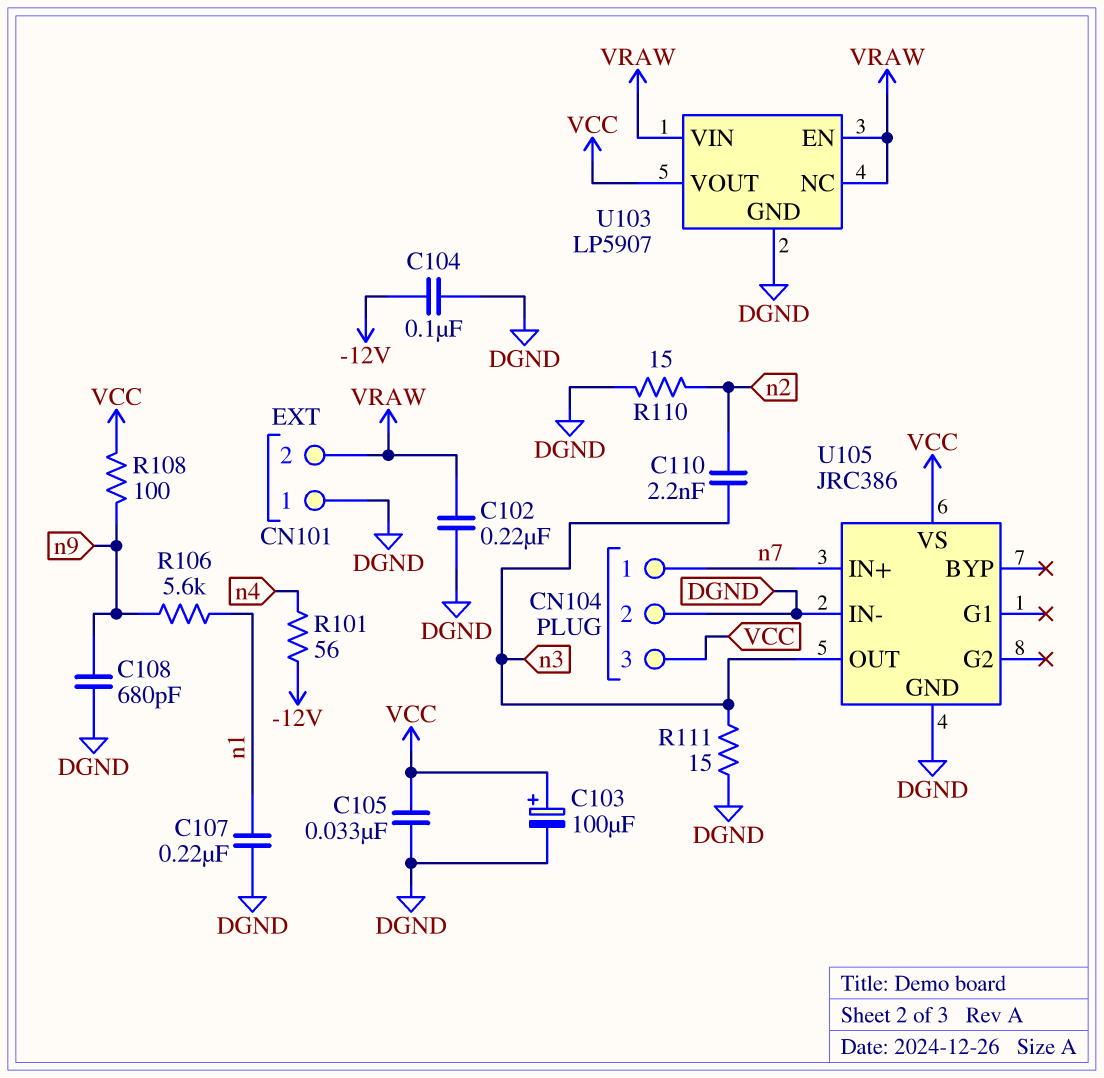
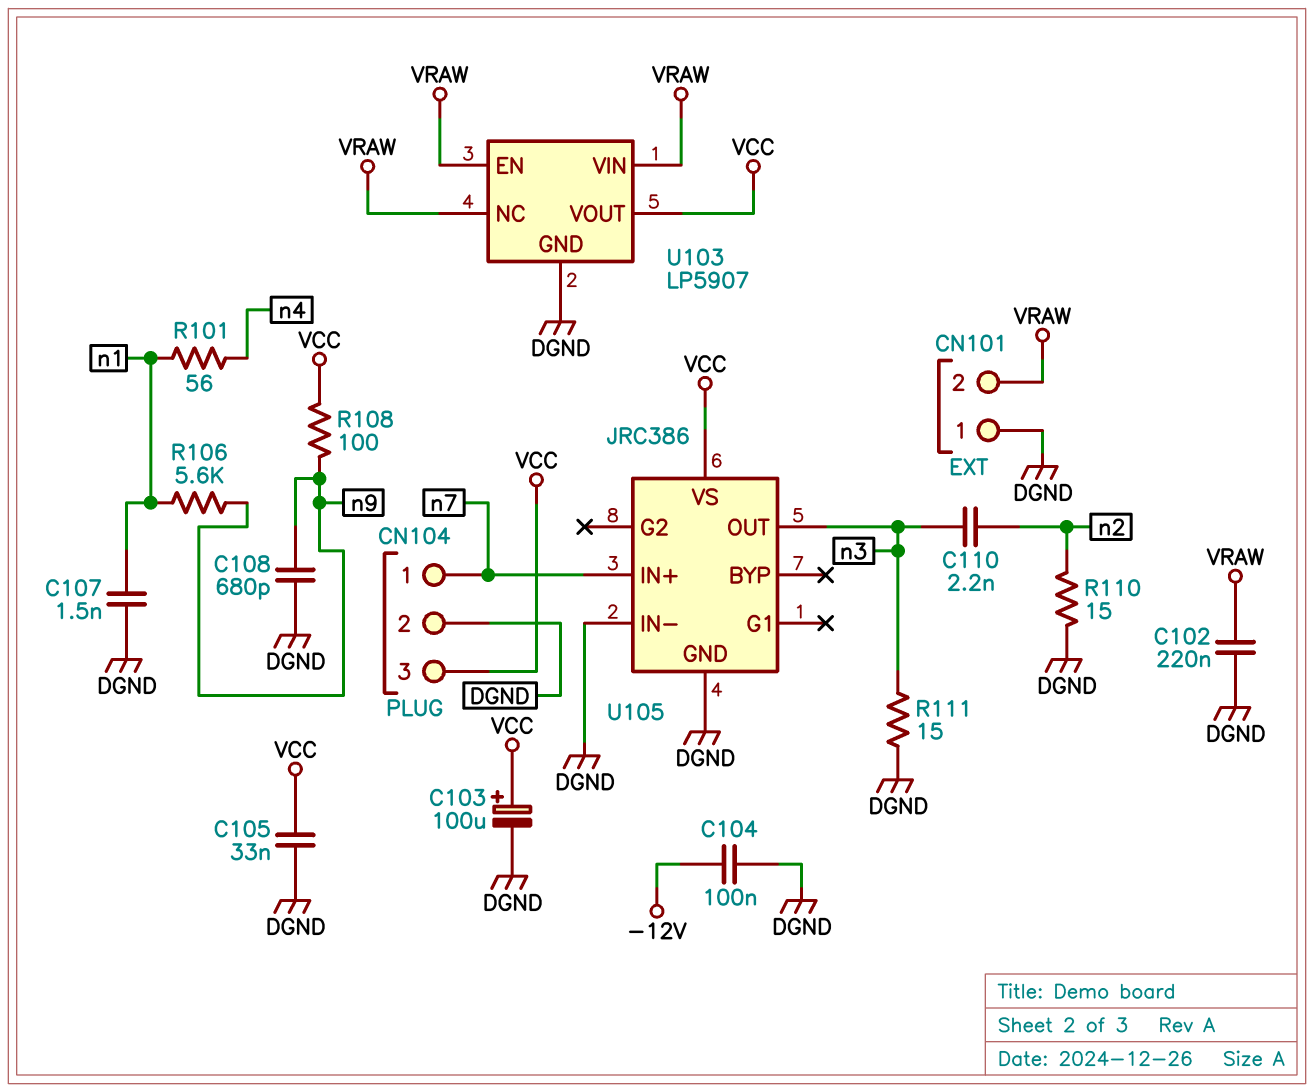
C107: 220nF (DGND, n1) -> 1.5nF (DGND, n1)
R101: 56 (-12V, n4) -> 56 (n1, n4)

